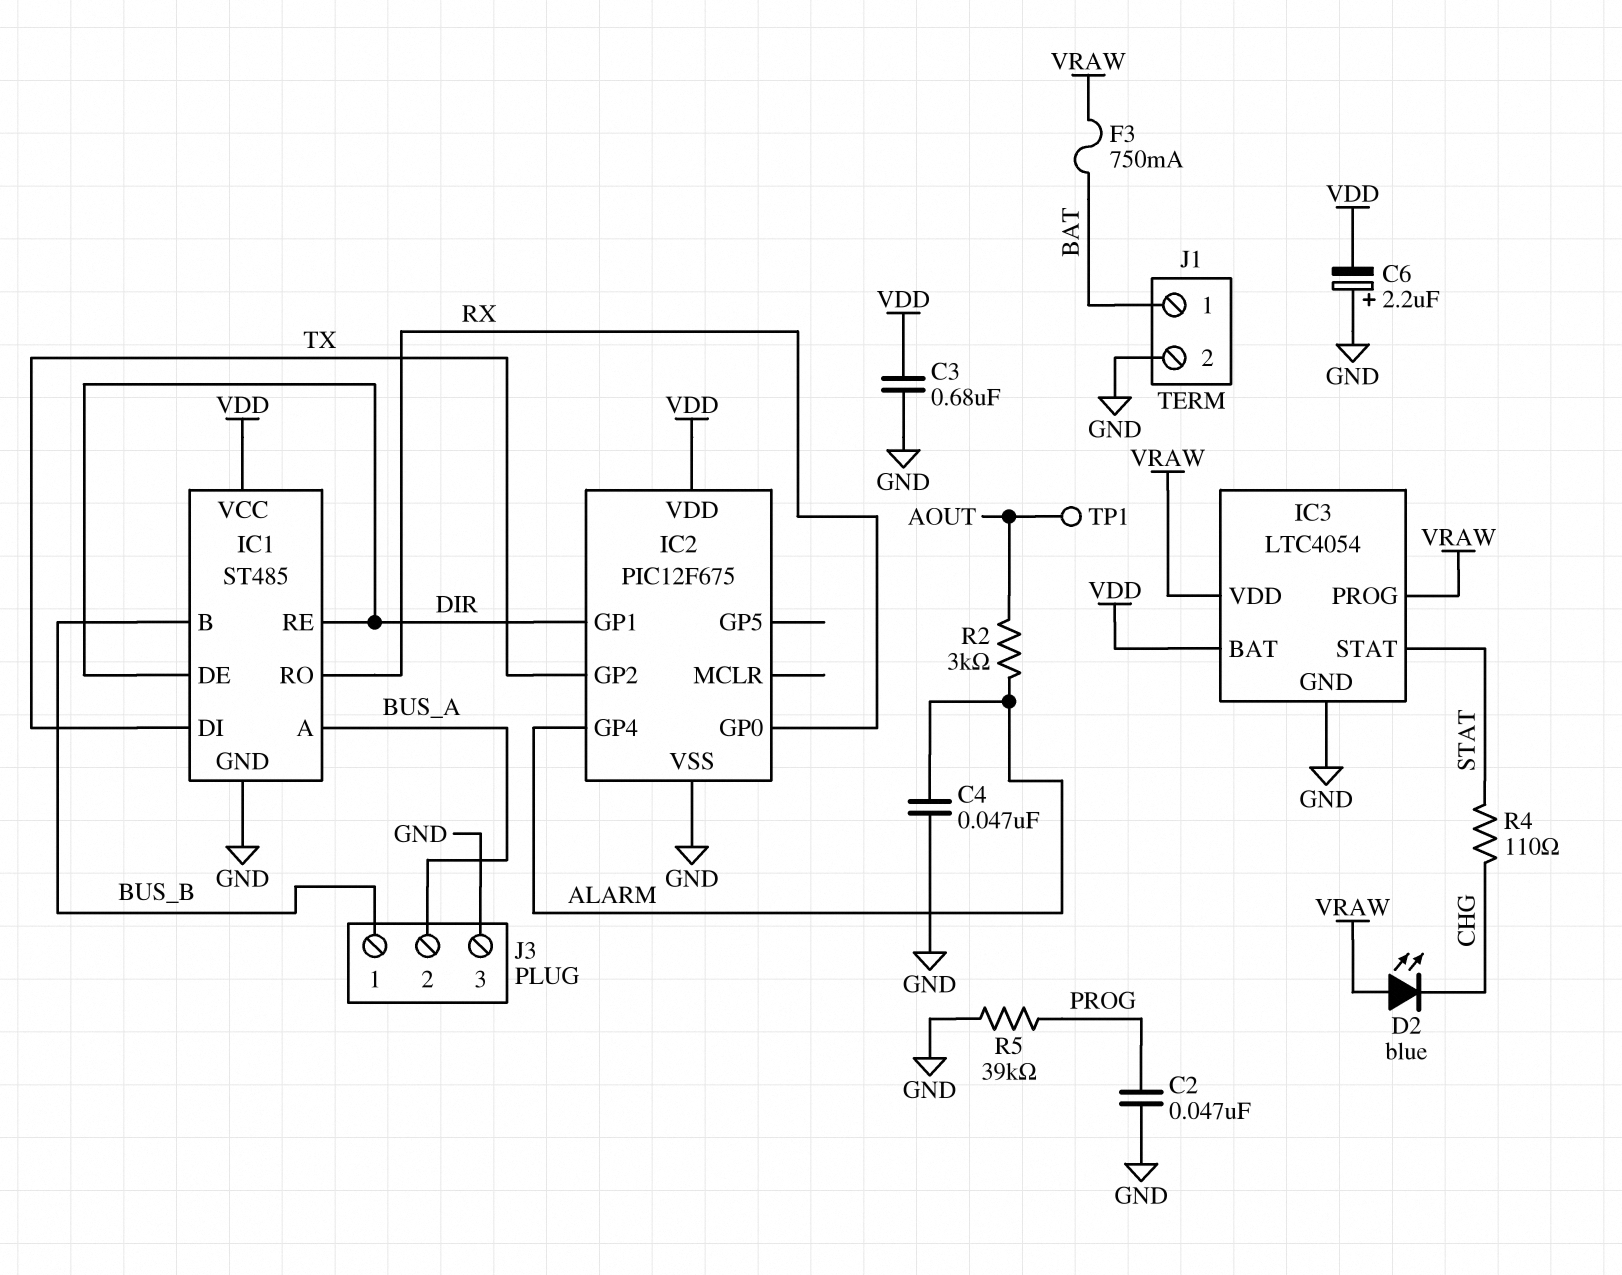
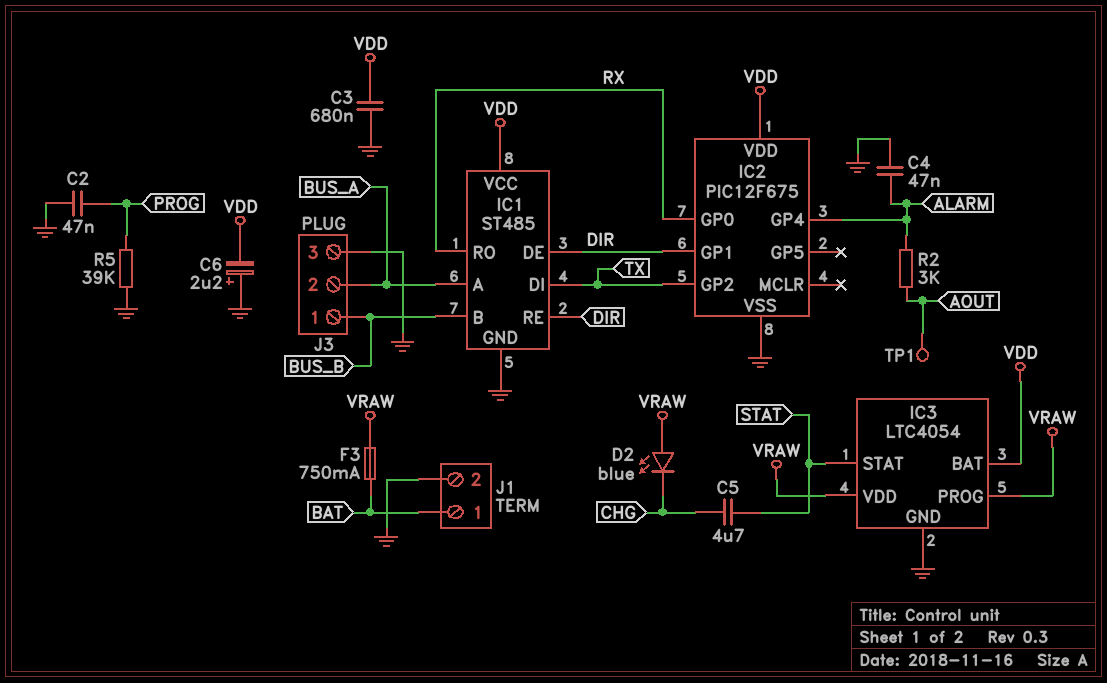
C5: none -> 4.7uF (CHG, STAT)
R4: 110 (CHG, STAT) -> none

